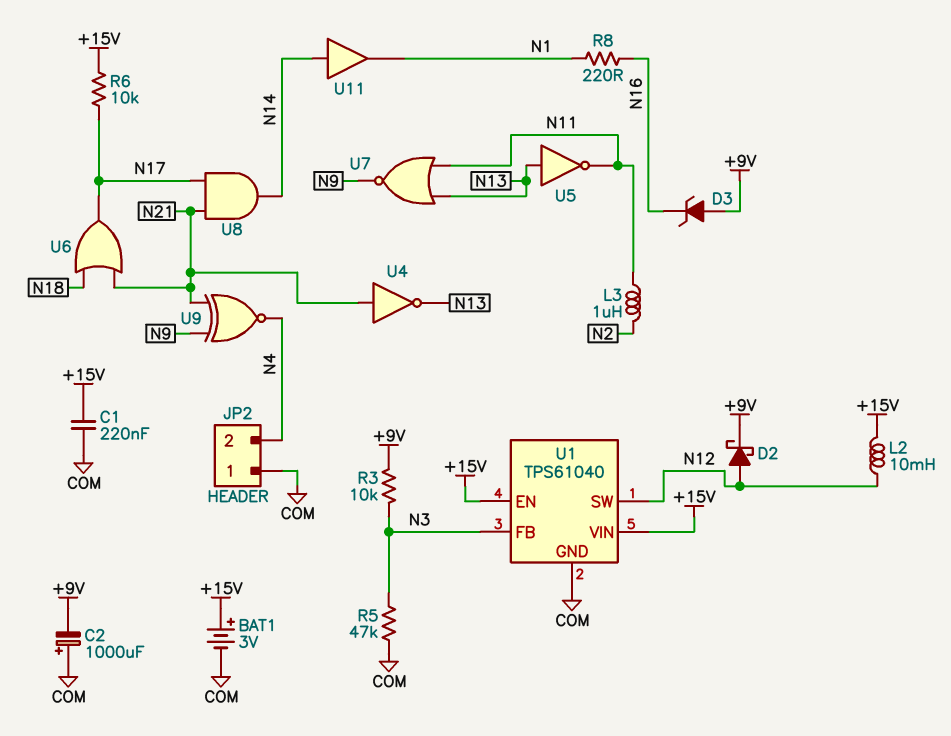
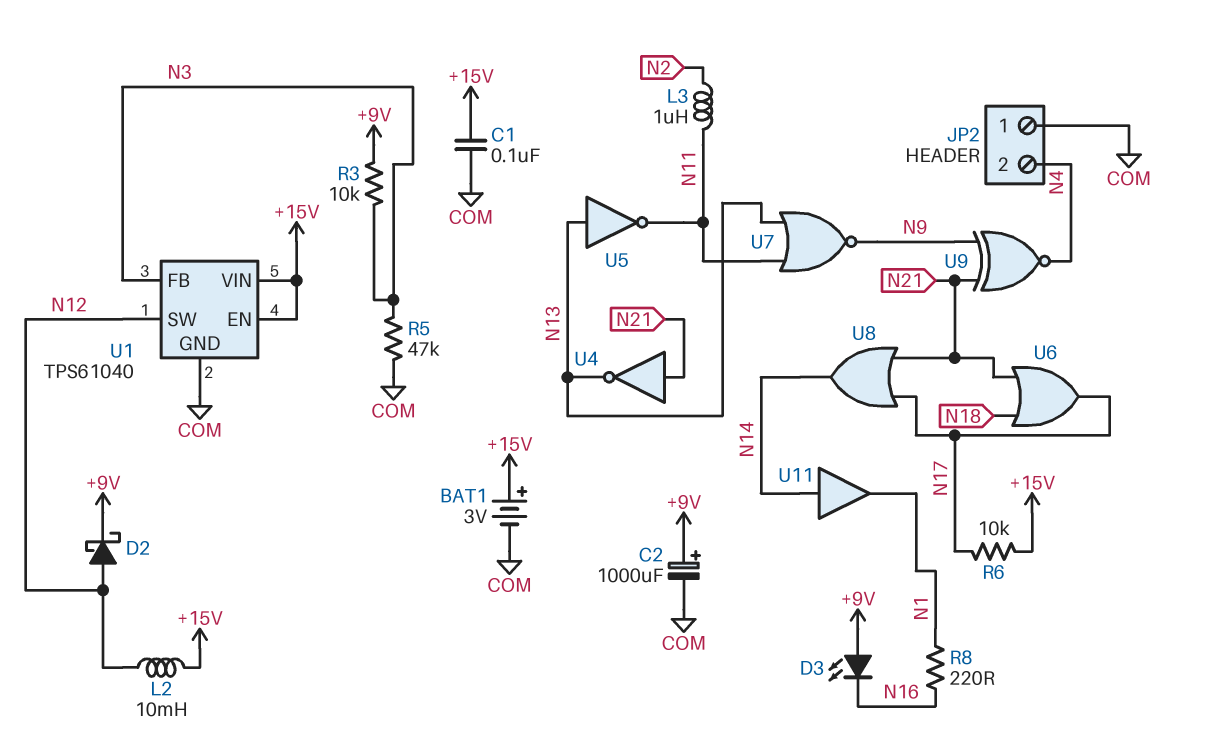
C1: 220nF (+15V, COM) -> 100nF (+15V, COM)
C2: 1000uF (plus COM, minus +9V) -> 1000uF (plus +9V, minus COM)
D3: zener (A +9V, K N16) -> LED (A +9V, K N16)
U8: AND (in N17, in N21, out N14) -> OR (in N17, in N21, out N14)

